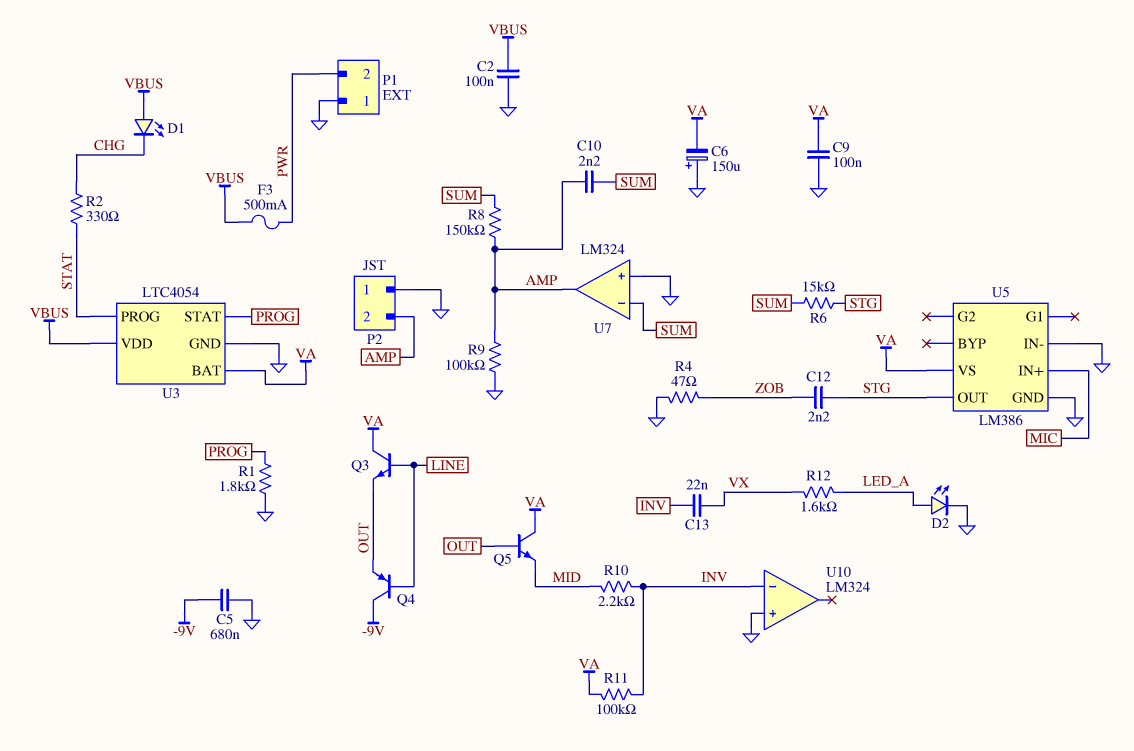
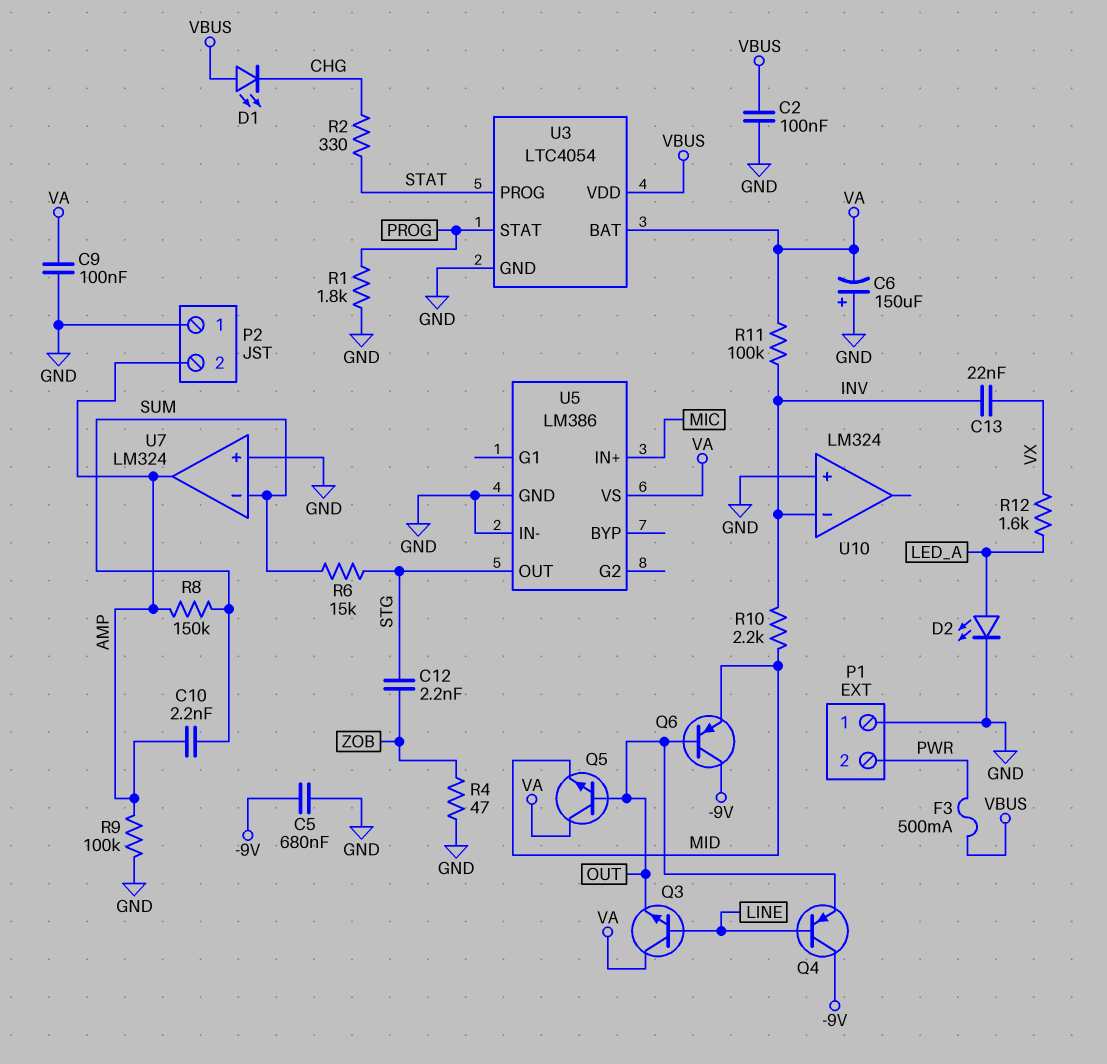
Q6: none -> PNP (B OUT, C -9V, E MID)

